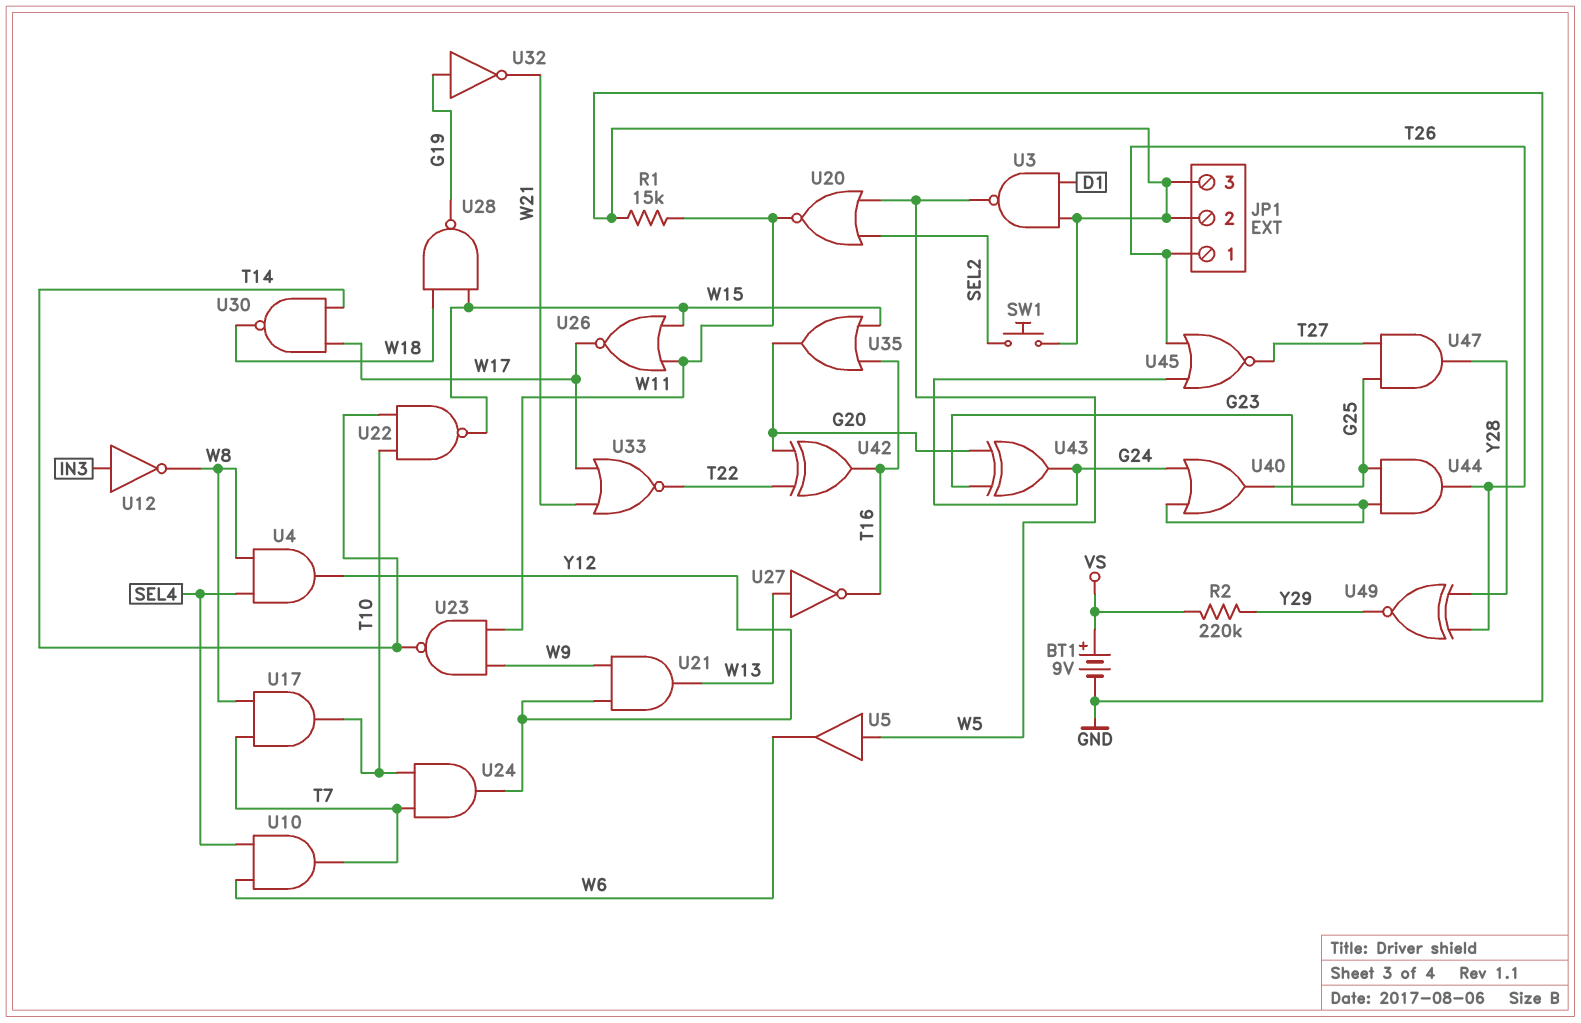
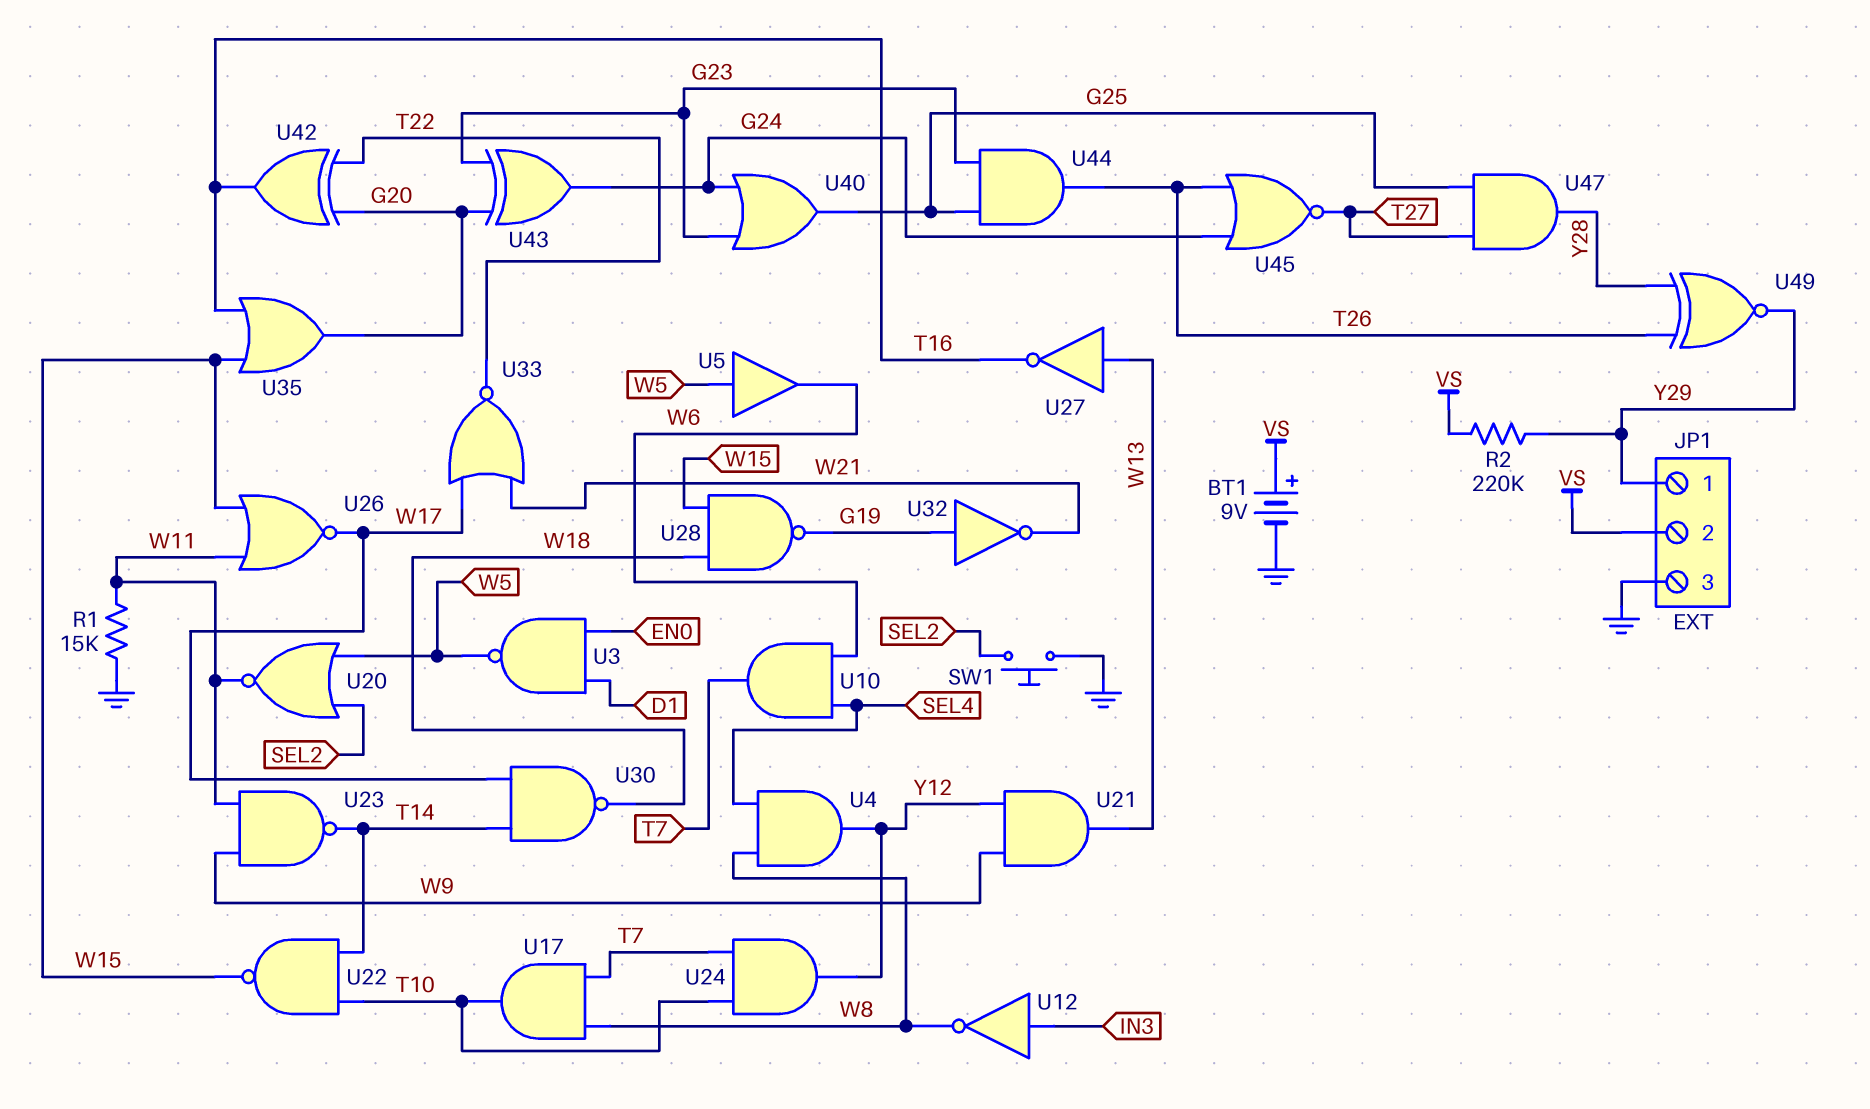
JP1 pin 1: T26 -> Y29
JP1 pin 2: GND -> VS
U3: NAND (in D1, in GND, out W5) -> NAND (in D1, in EN0, out W5)

